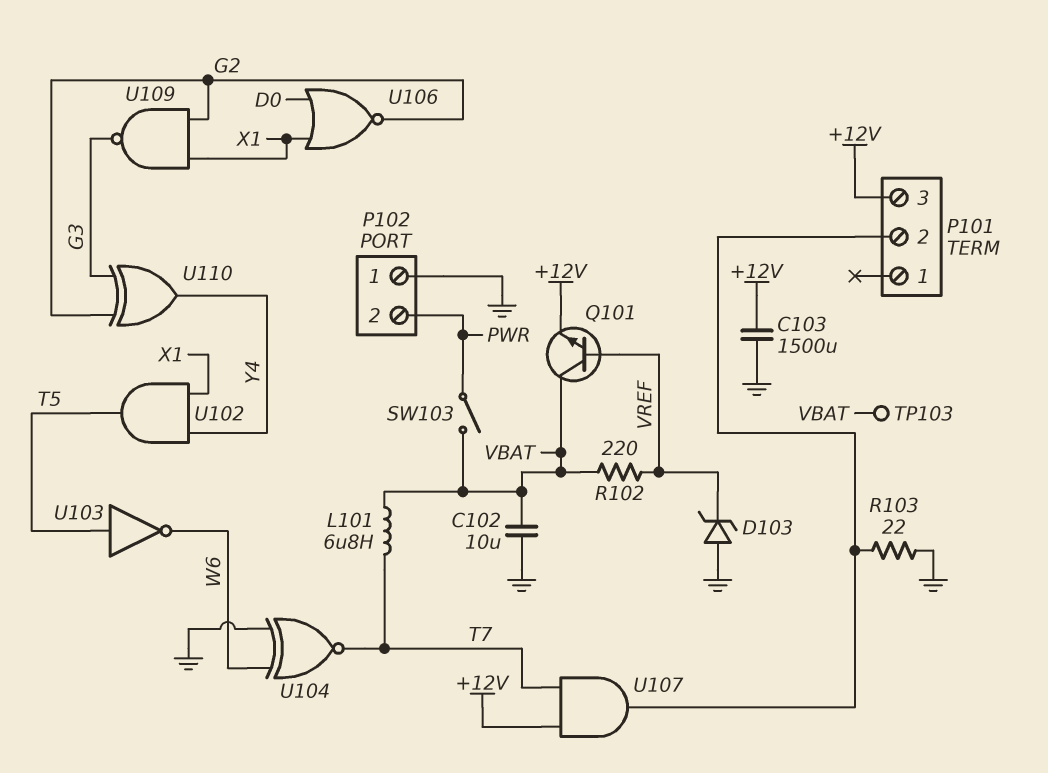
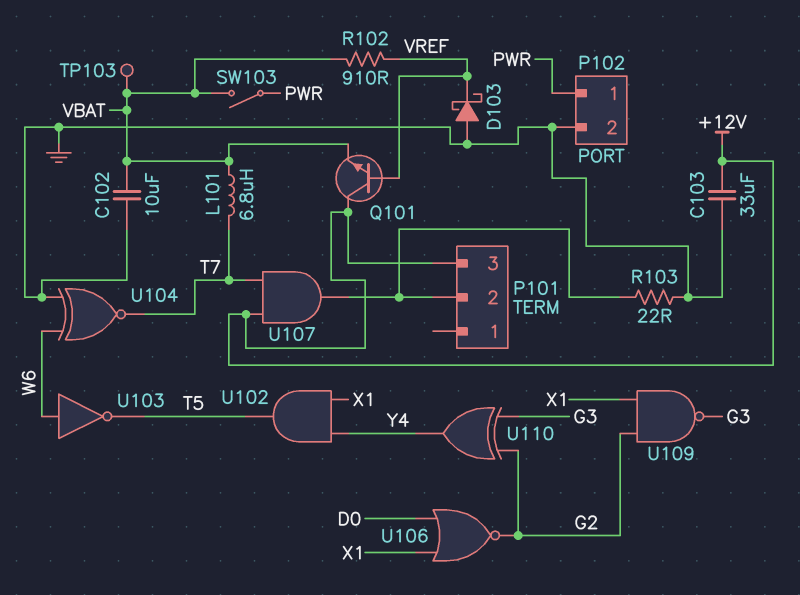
C103: 1500uF (+12V, GND) -> 33uF (+12V, GND)
D103: zener (A GND, K VREF) -> schottky (A GND, K VREF)
P102 pin 1: GND -> PWR
P102 pin 2: PWR -> GND
Q101: NPN (B VREF, C VBAT, E +12V) -> NPN (B VREF, C +12V, E VBAT)
R102: 220 (VBAT, VREF) -> 910 (VBAT, VREF)
U103: NOT (in T5, out W6) -> NOT (in W6, out T5)

